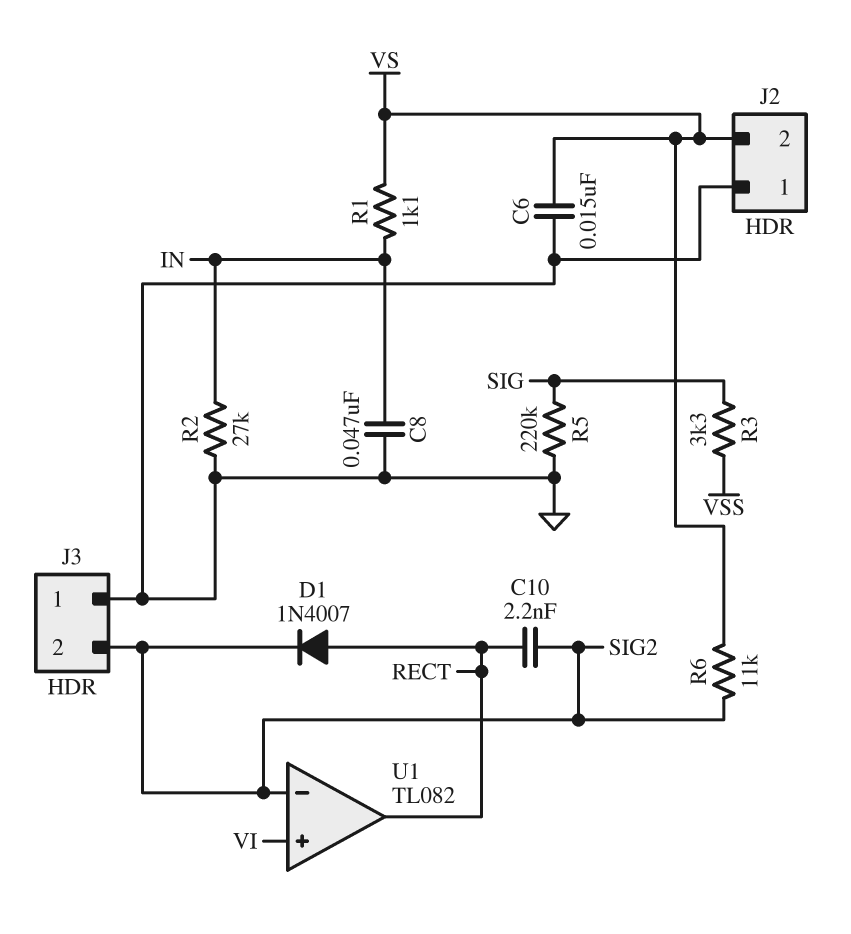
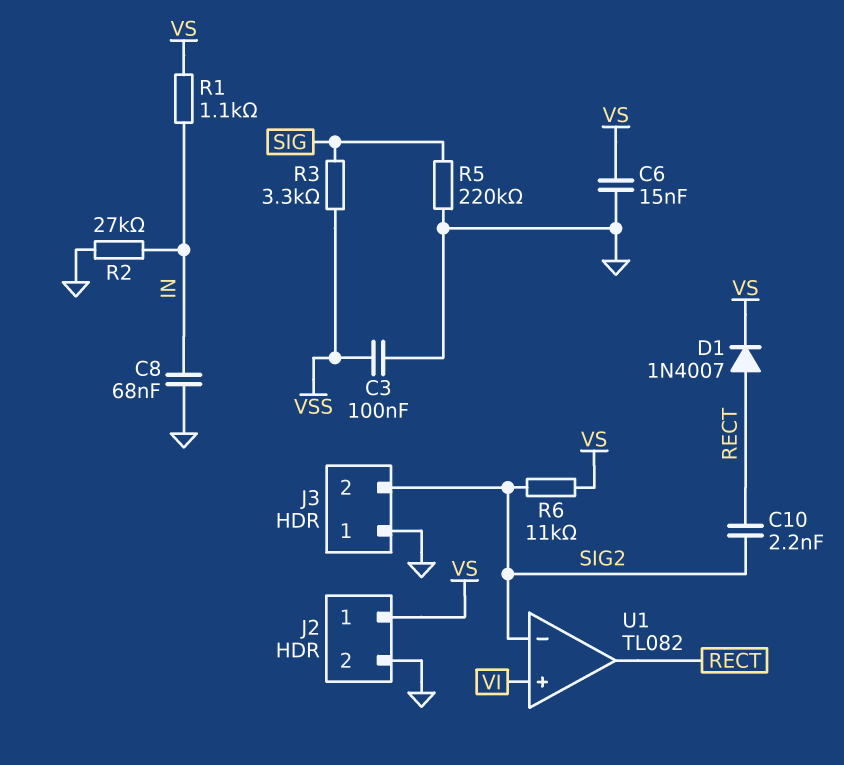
C3: none -> 100nF (GND, VSS)
C8: 47nF (GND, IN) -> 68nF (GND, IN)
D1: diode 1N4007 (A RECT, K SIG2) -> diode 1N4007 (A RECT, K VS)
J2 pin 1: GND -> VS
J2 pin 2: VS -> GND

